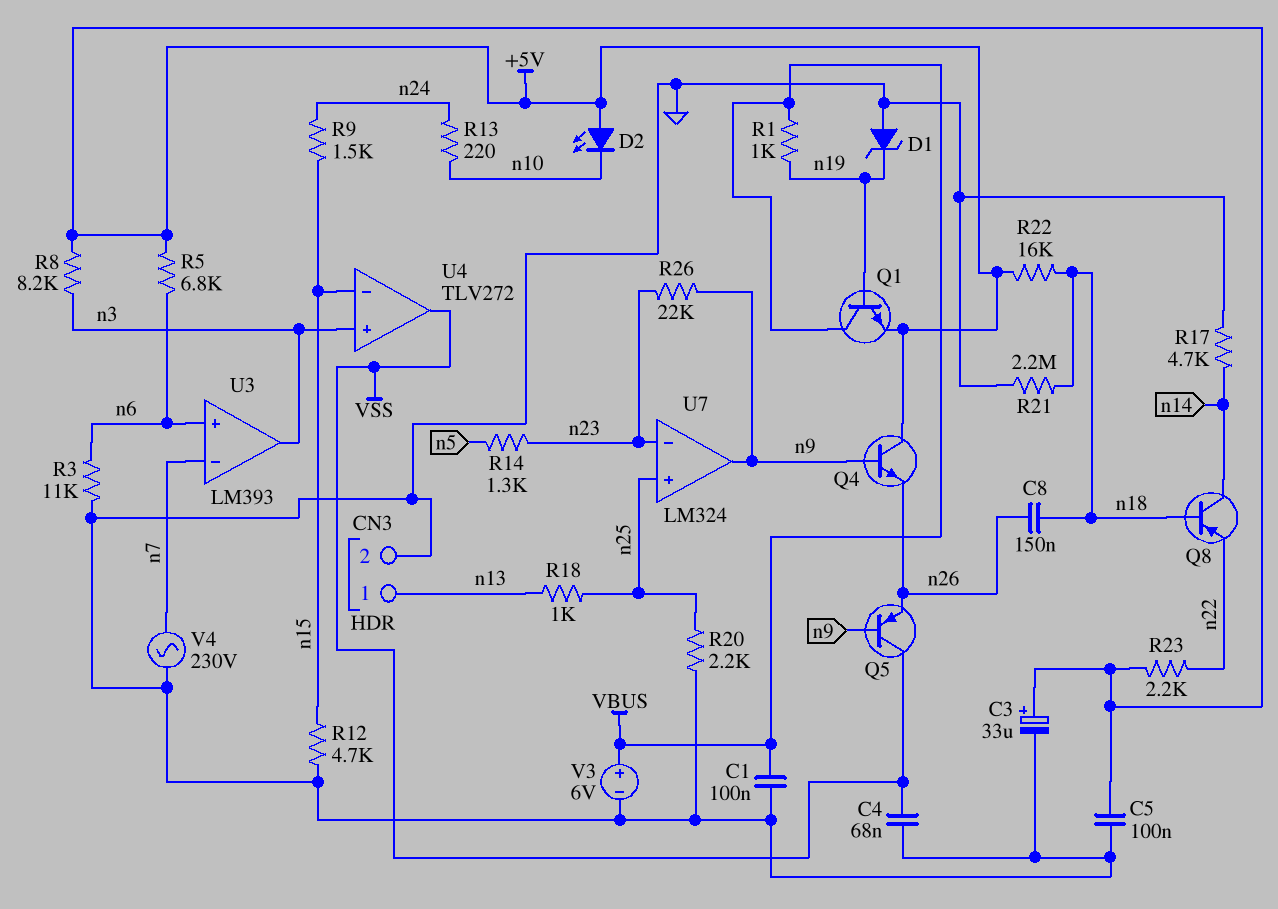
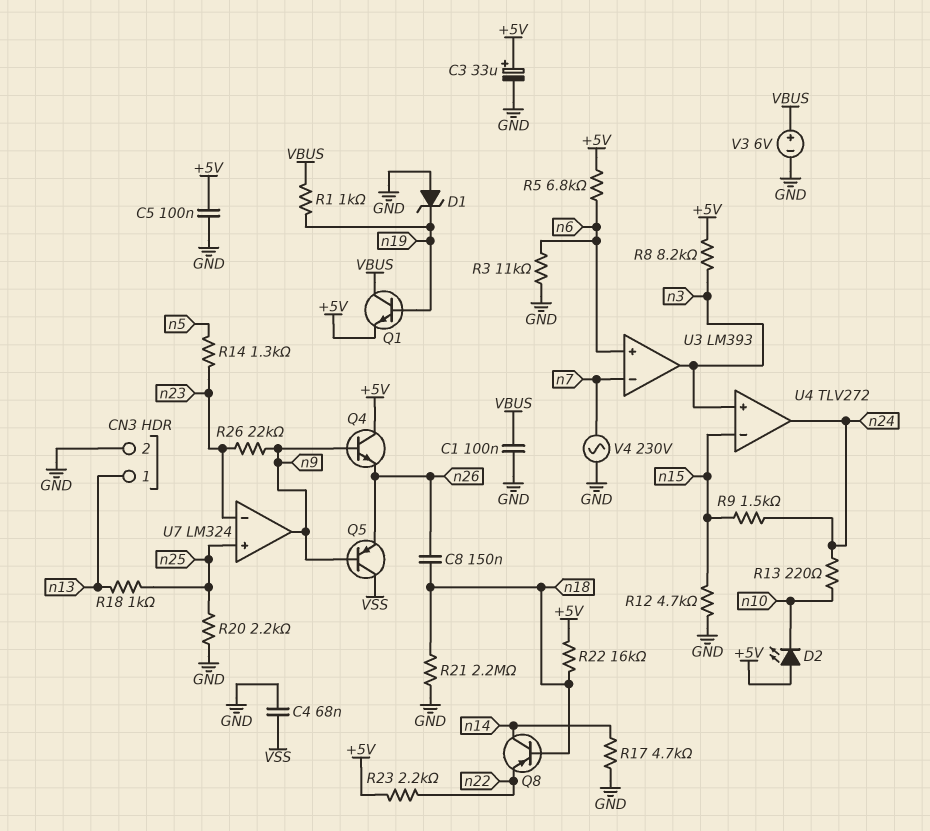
U4 pin out: VSS -> n24

